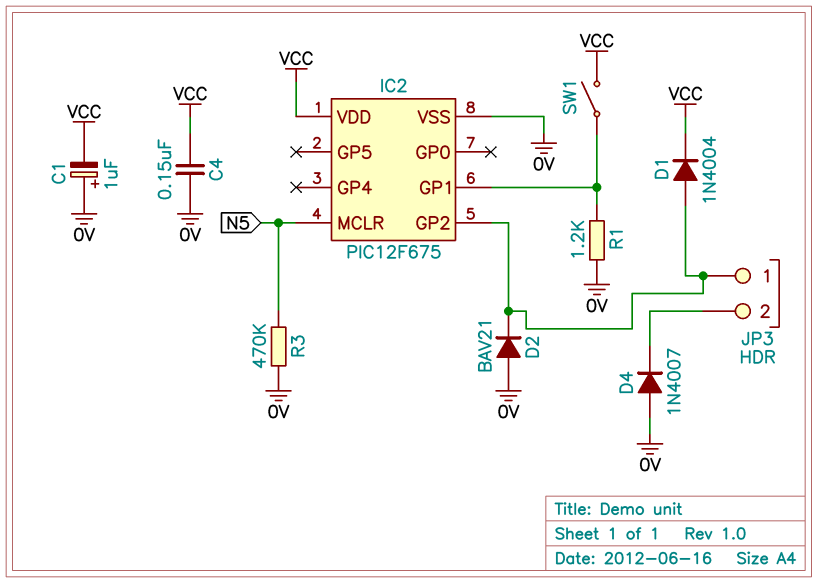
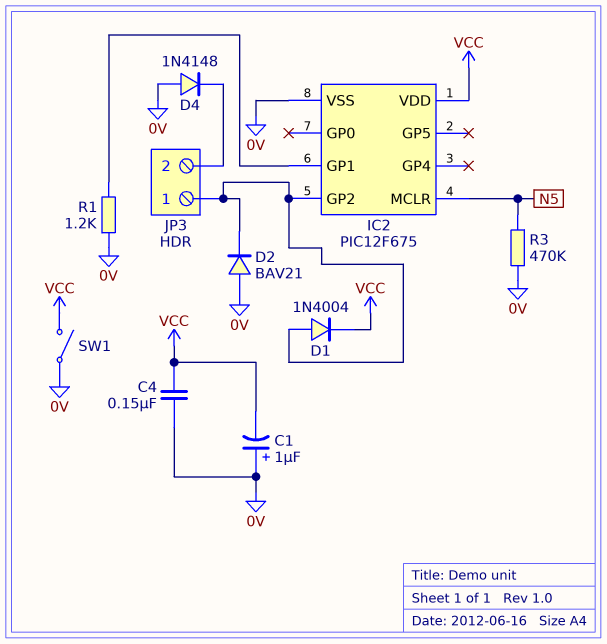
D4: diode 1N4007 (A 0V, K JP3/2) -> diode 1N4148 (A 0V, K JP3/2)
SW1: switch (IC2/GP1, VCC) -> switch (0V, VCC)

